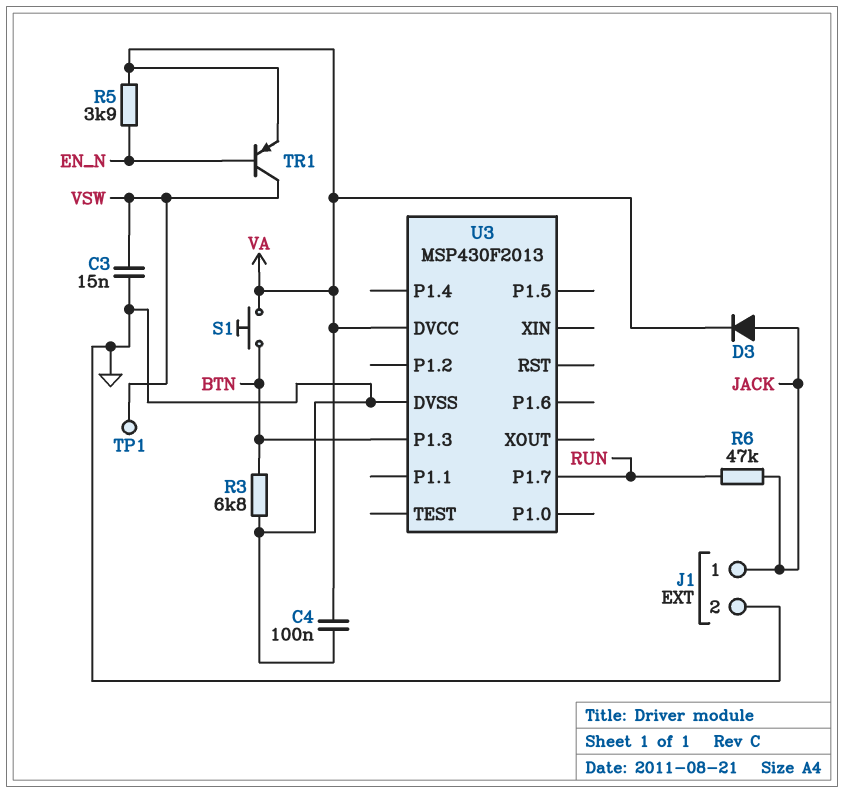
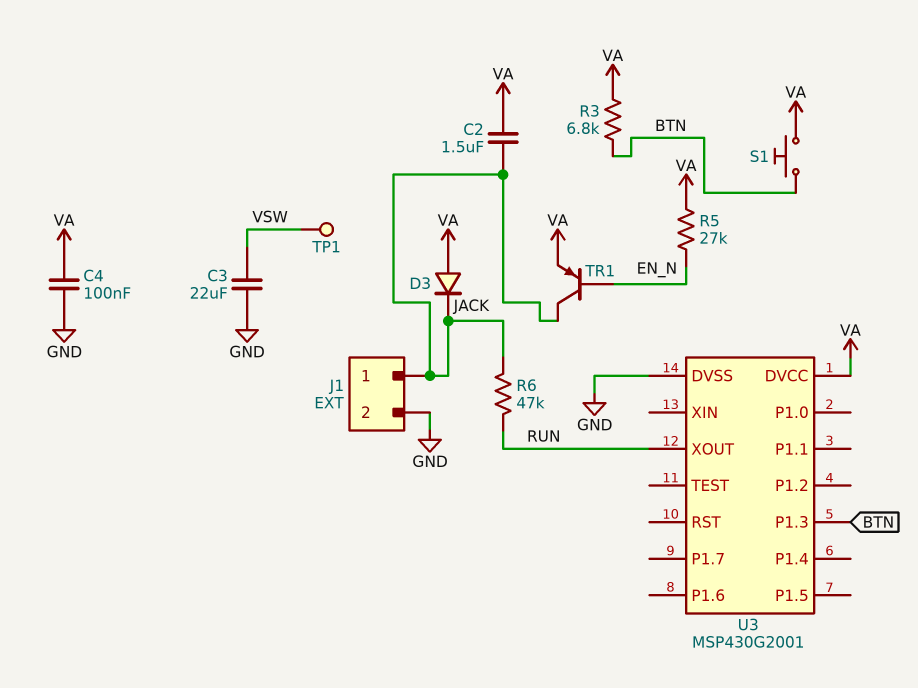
C2: none -> 1.5uF (JACK, VA)
C3: 15nF (GND, VSW) -> 22uF (GND, VSW)
D3: diode (A JACK, K VA) -> diode (A VA, K JACK)
R3: 6.8k (BTN, GND) -> 6.8k (BTN, VA)
R5: 3.9k (EN_N, VA) -> 27k (EN_N, VA)
TR1: PNP (B EN_N, C VSW, E VA) -> PNP (B EN_N, C JACK, E VA)
U3: MSP430F2013 -> MSP430G2001
U3 pin P1.7: RUN -> none
U3 pin XOUT: none -> RUN

